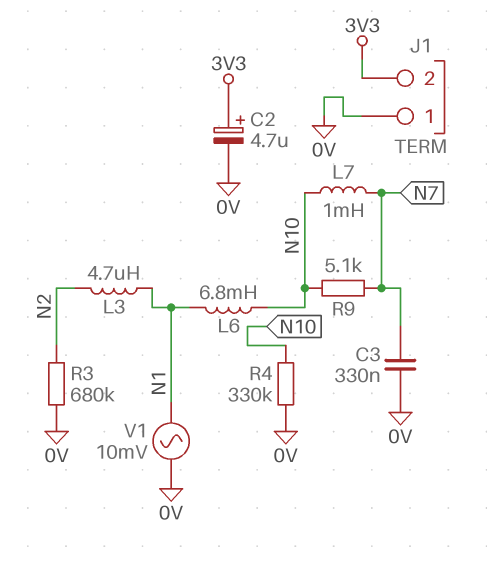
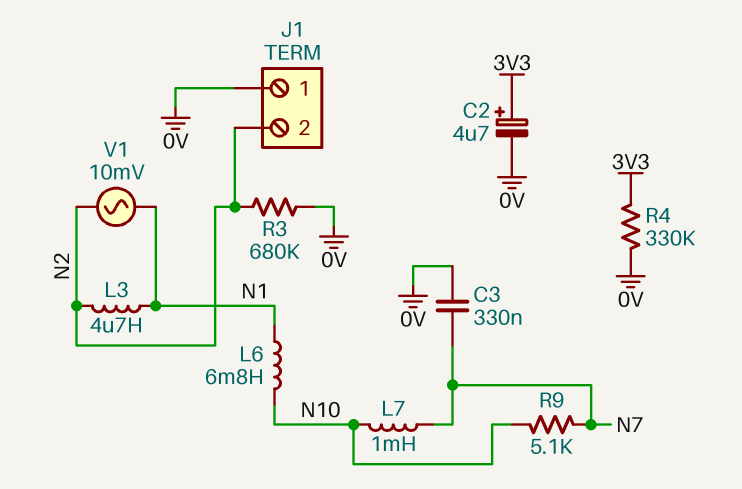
J1 pin 2: 3V3 -> N2
R4: 330k (0V, N10) -> 330k (0V, 3V3)
V1: AC 10mV (0V, N1) -> AC 10mV (N1, N2)

